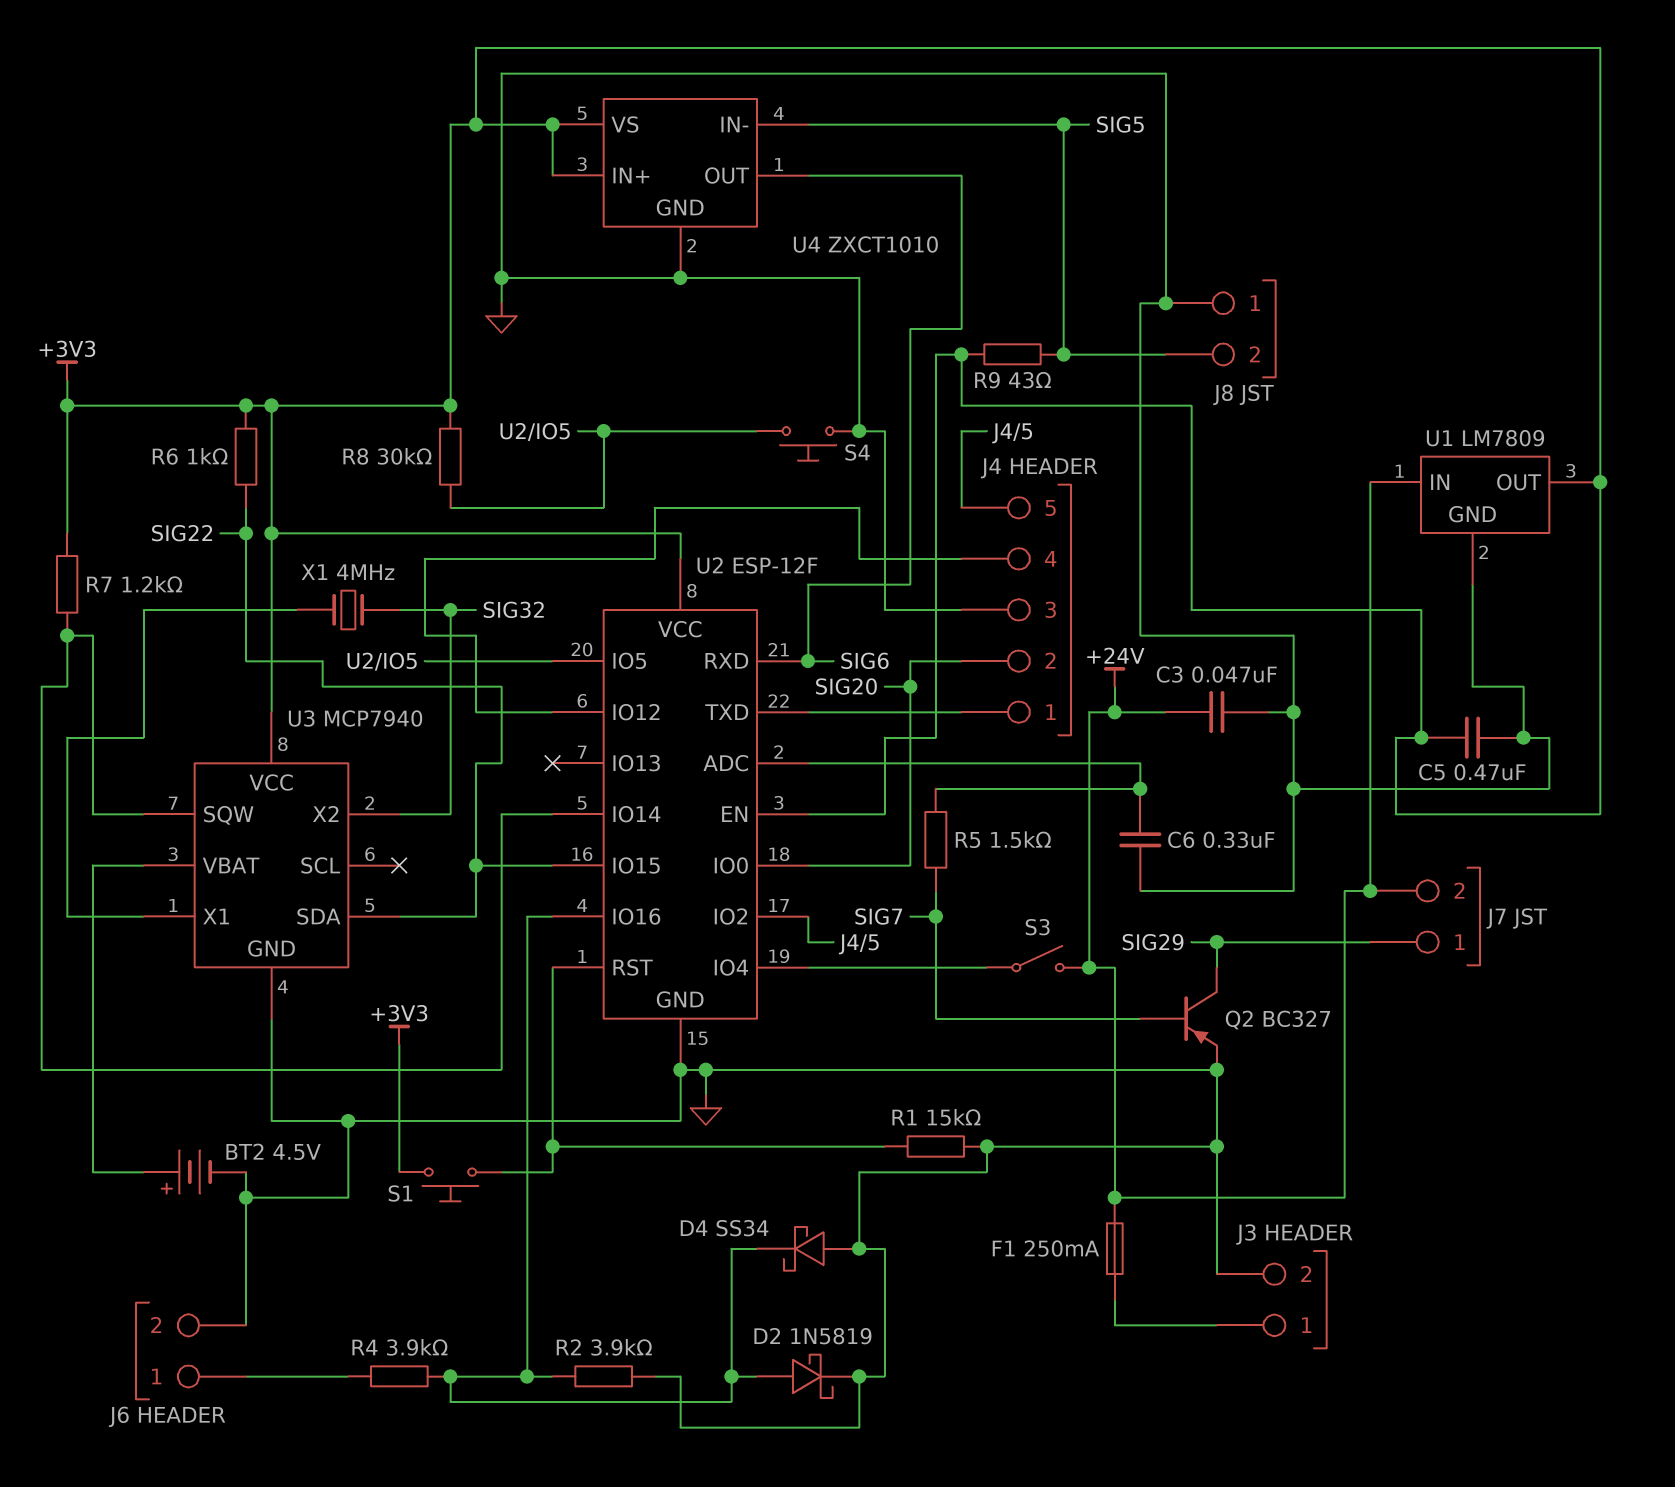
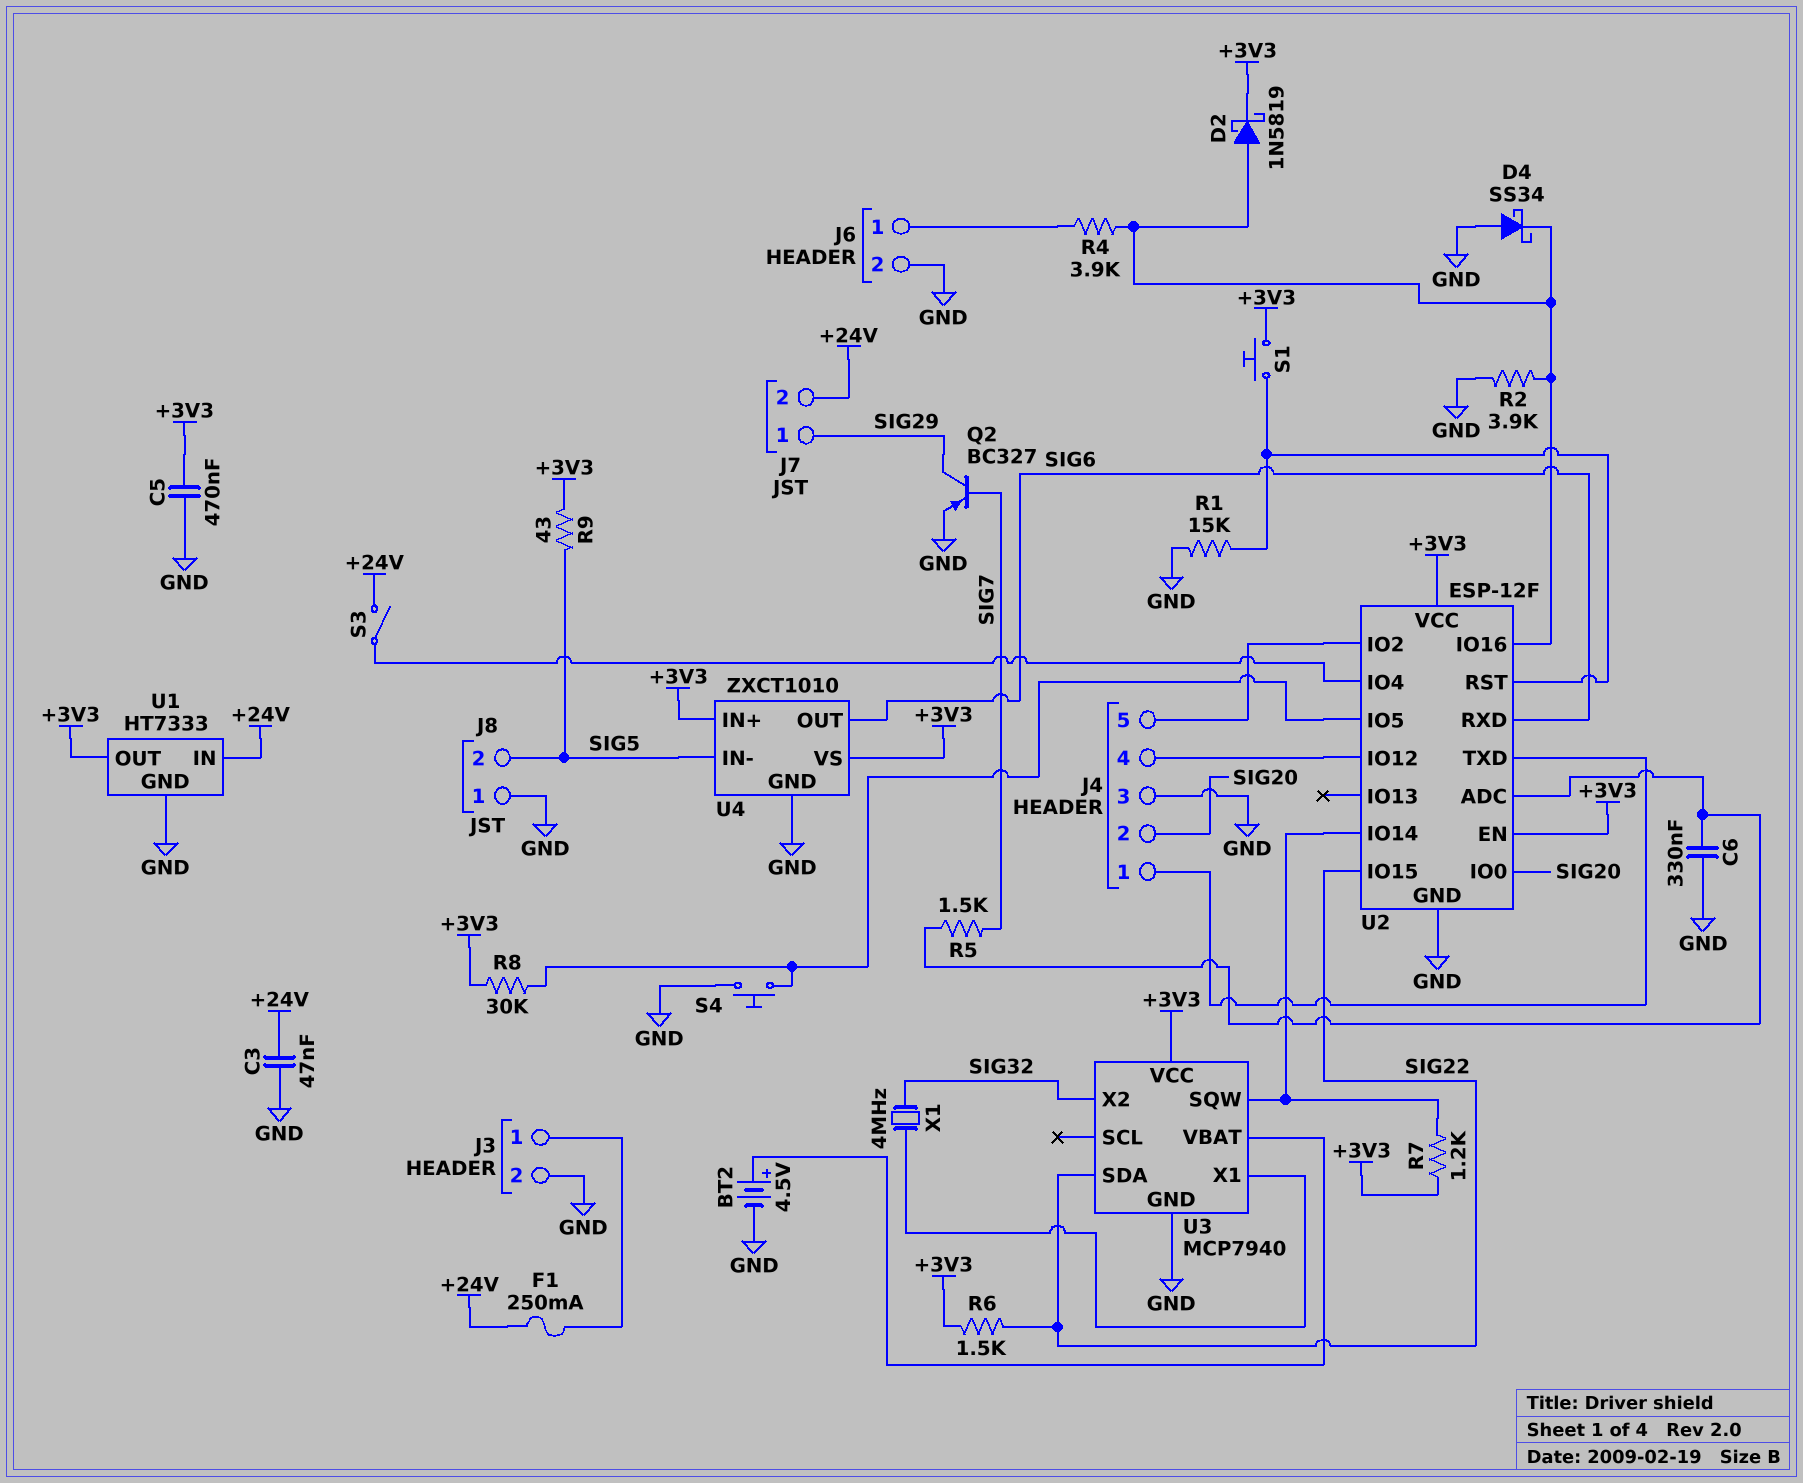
D2: schottky 1N5819 (A U2/IO16, K GND) -> schottky 1N5819 (A U2/IO16, K +3V3)
R6: 1k (+3V3, SIG22) -> 1.5k (+3V3, SIG22)
U1: LM7809 -> HT7333

